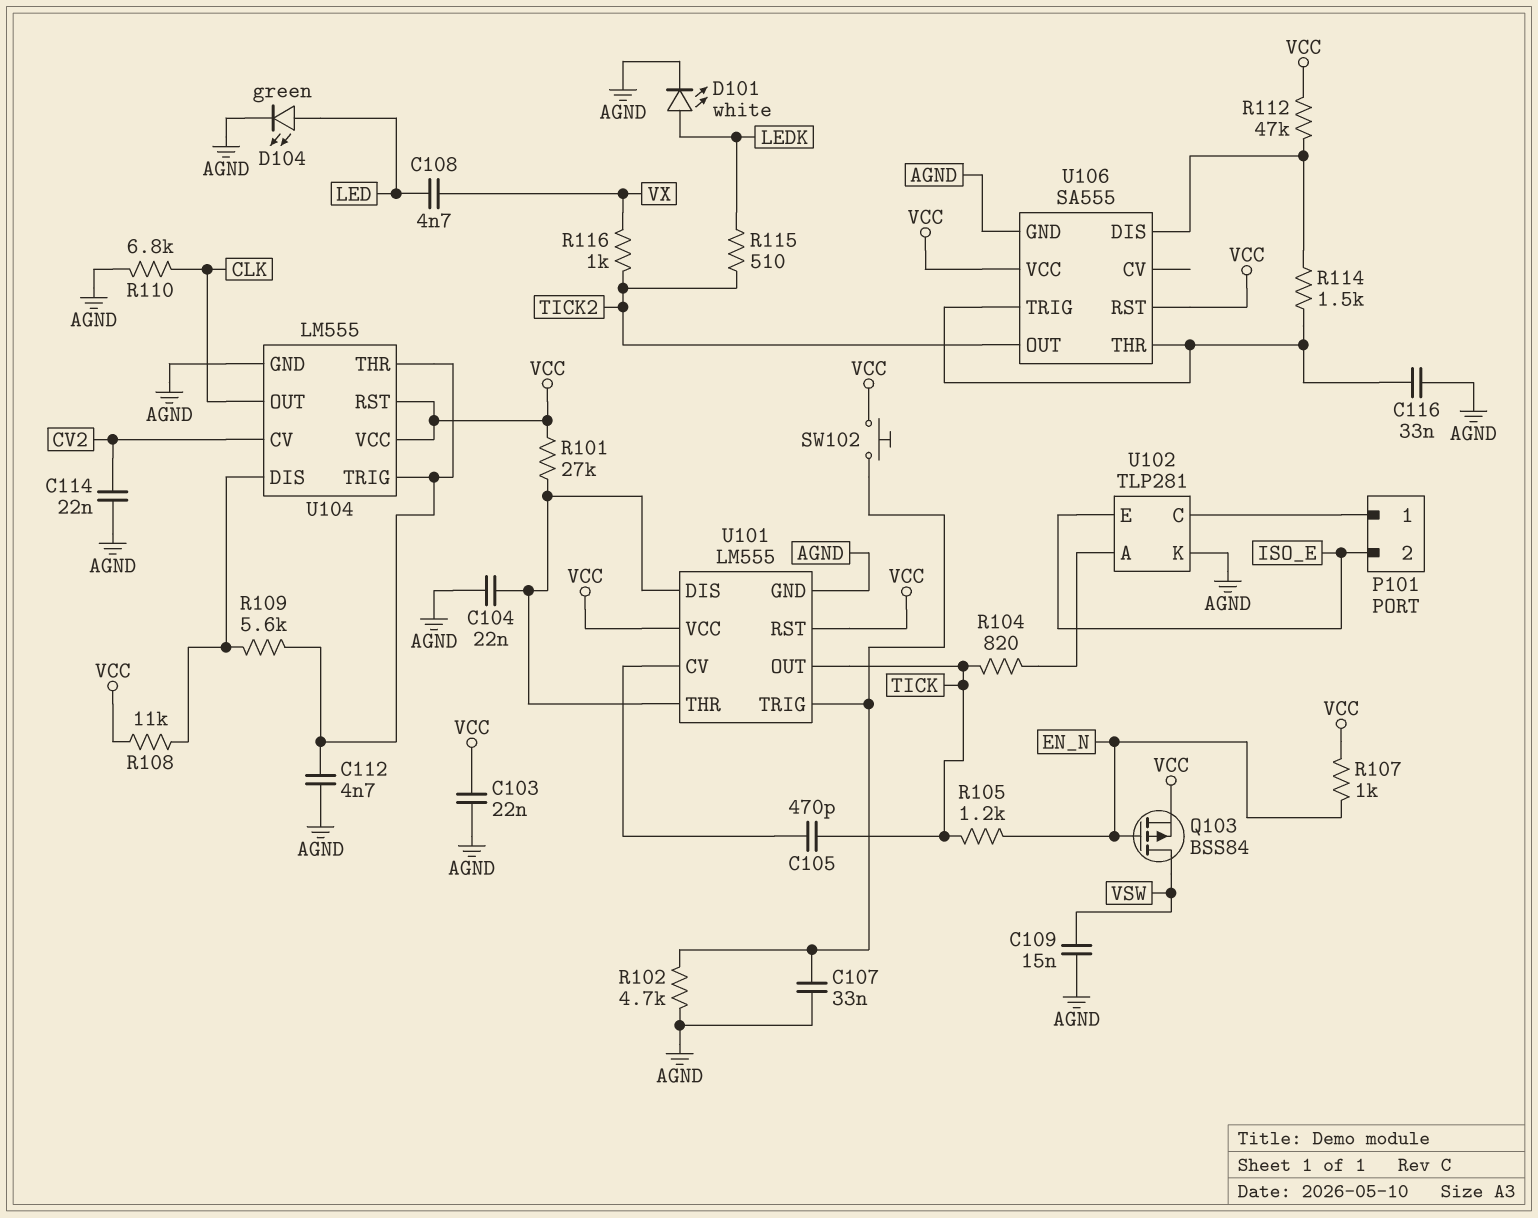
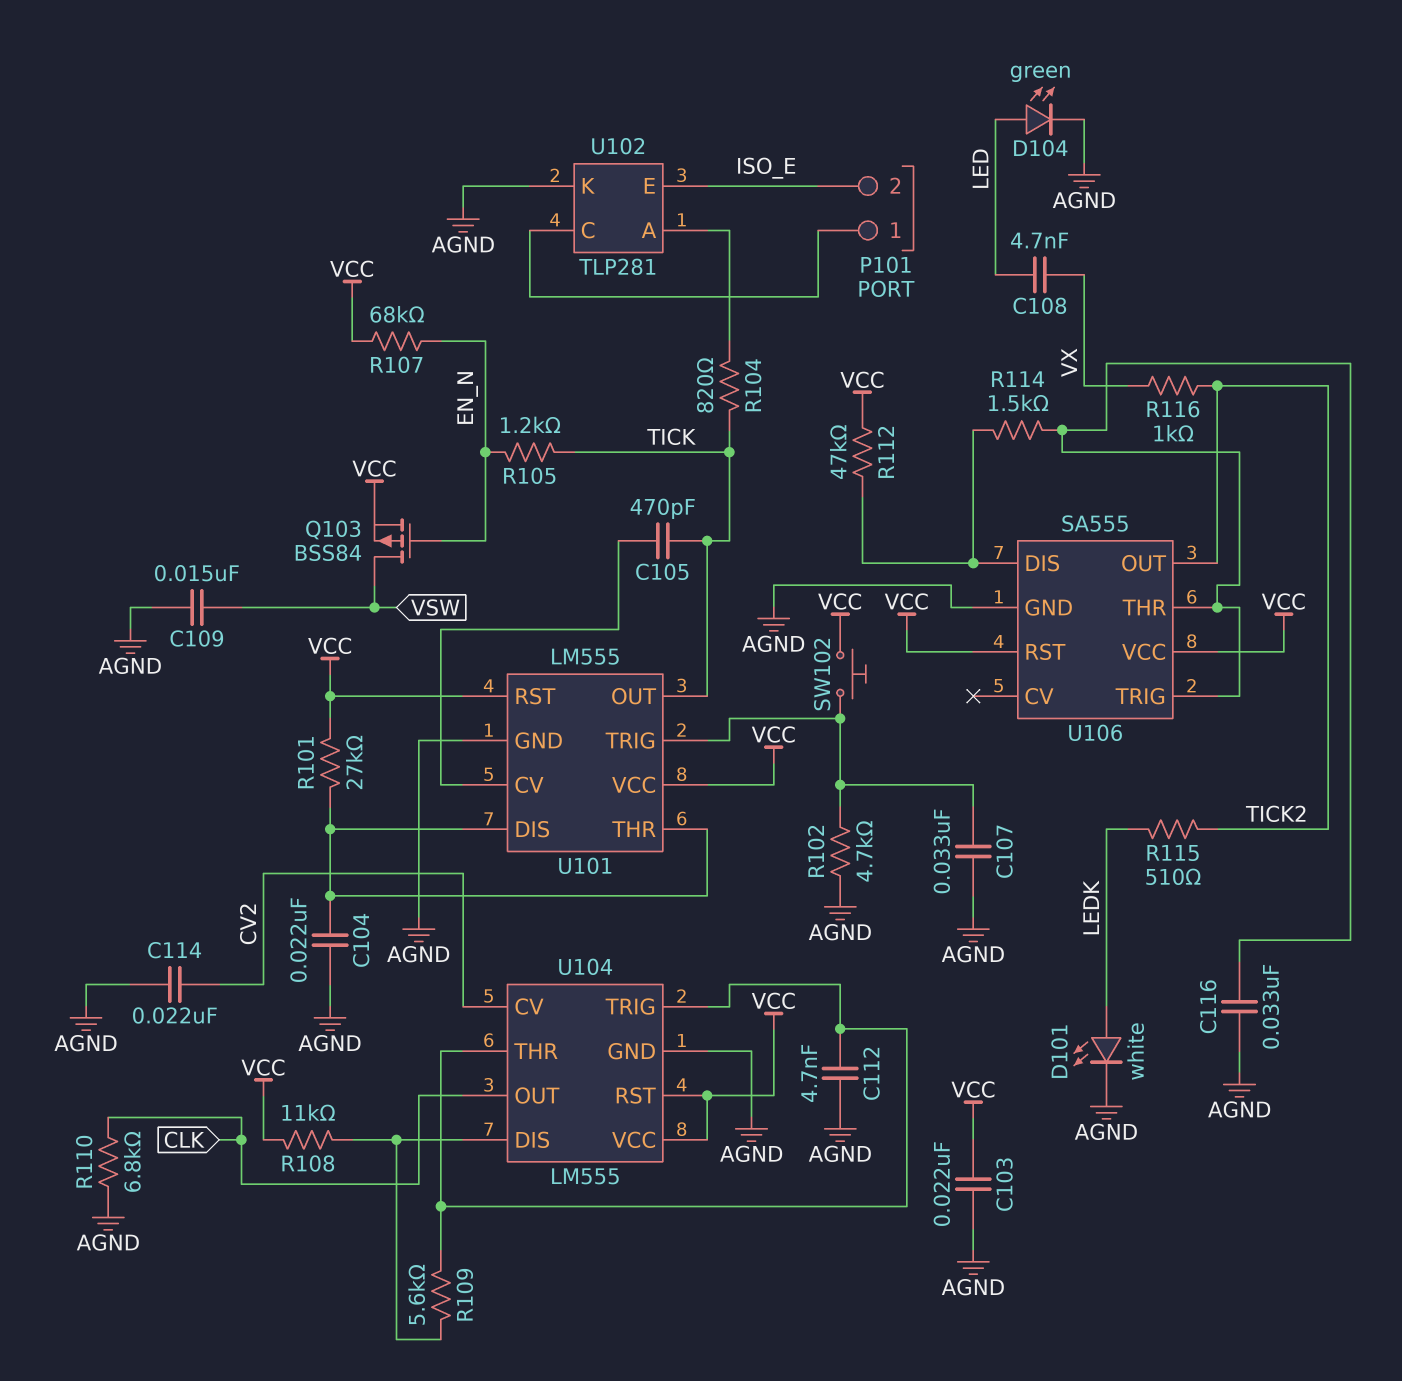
R107: 1k (EN_N, VCC) -> 68k (EN_N, VCC)

